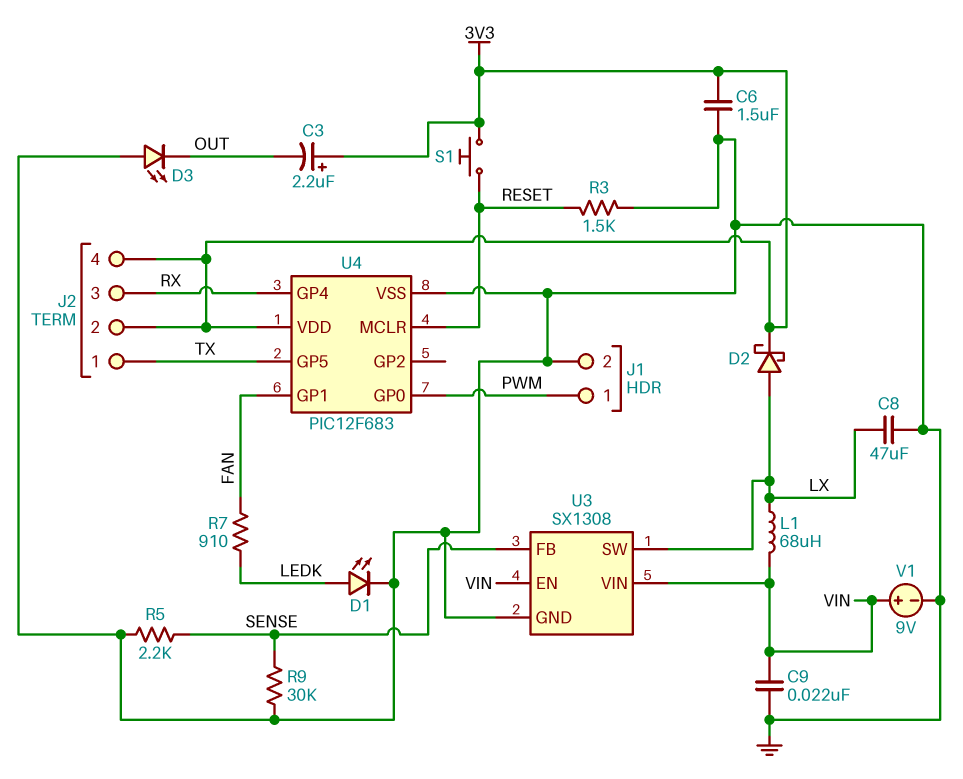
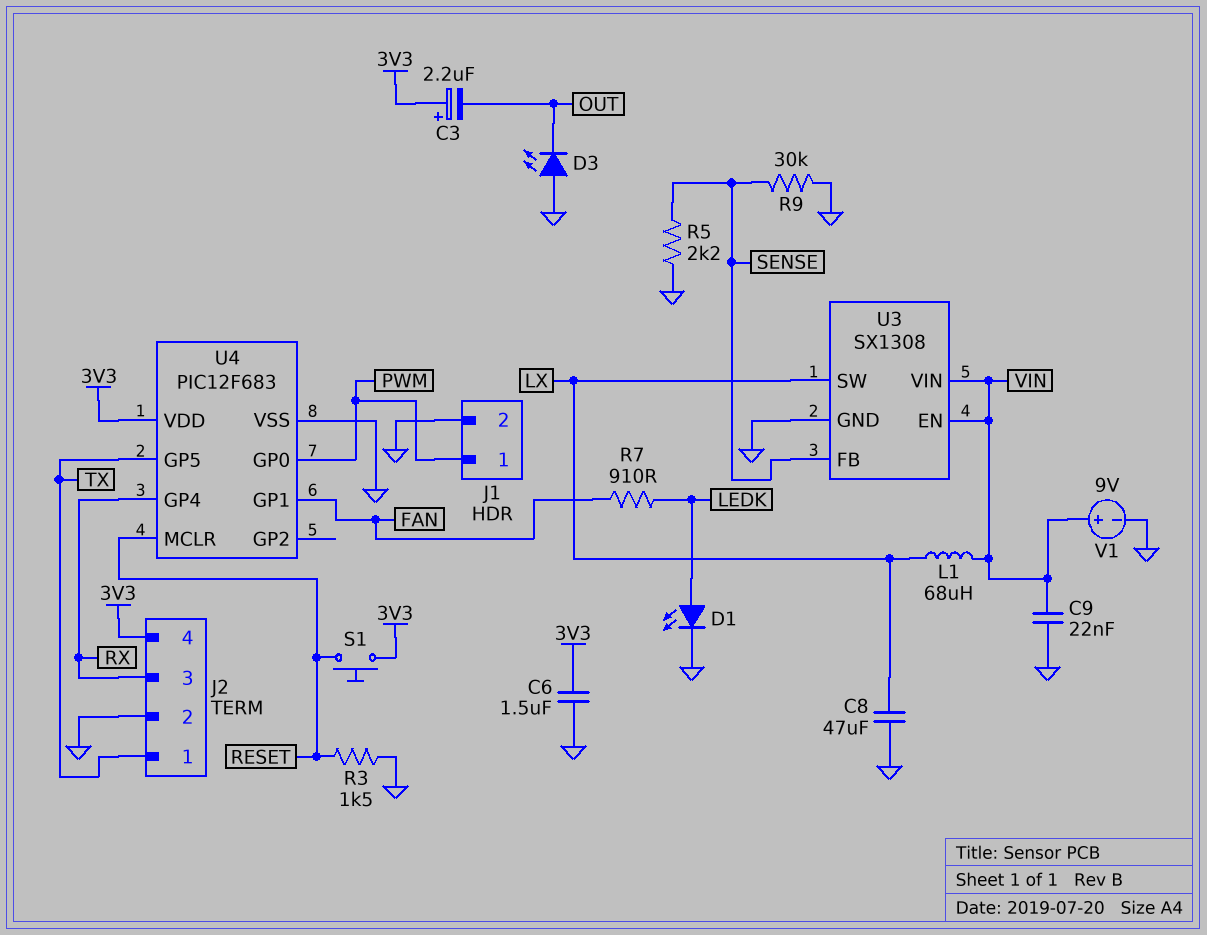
D2: schottky (A LX, K 3V3) -> none
J2 pin 2: 3V3 -> GND

